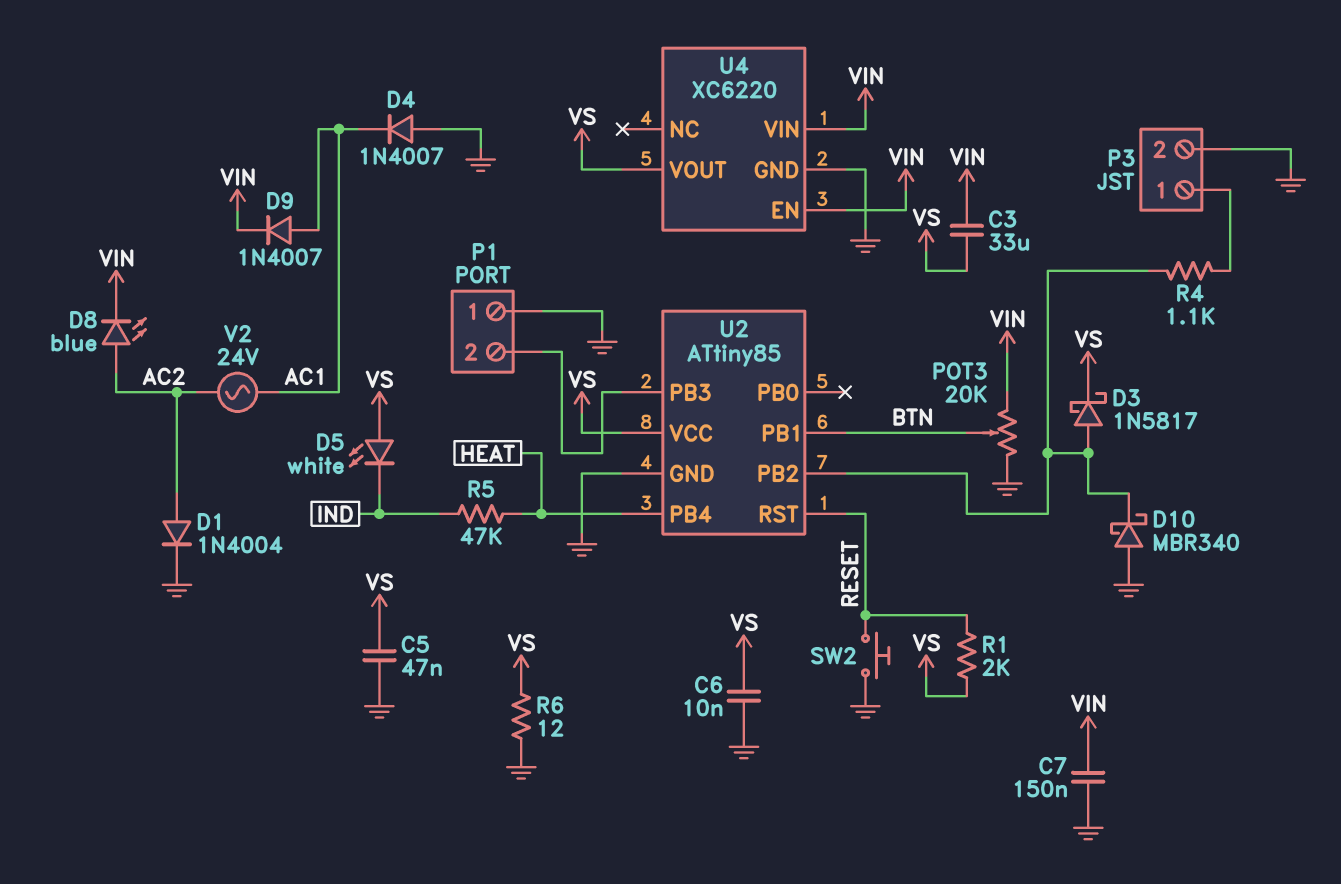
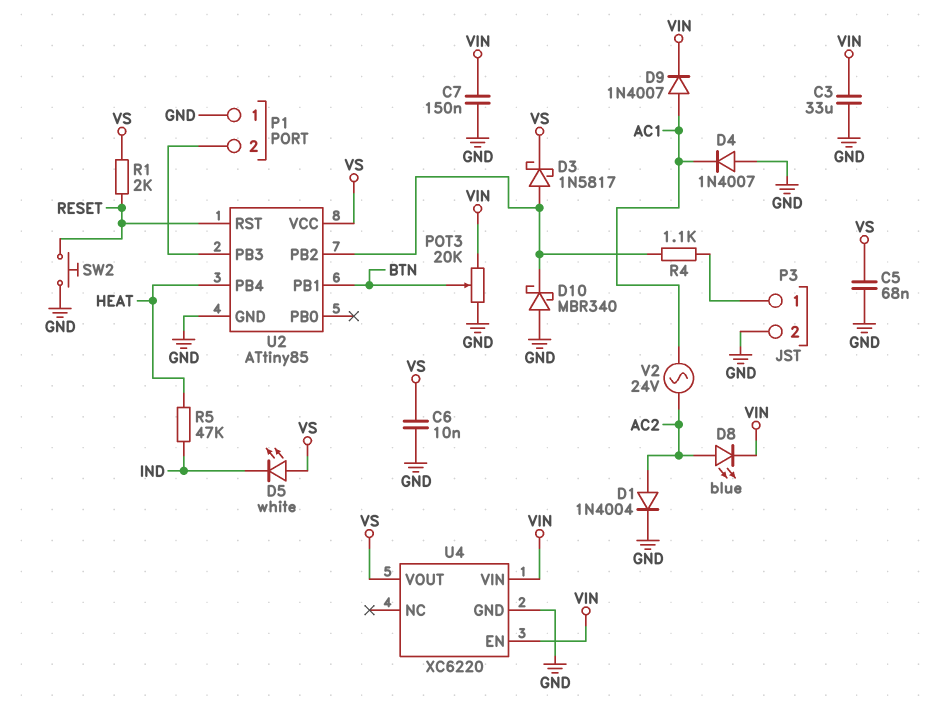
C3: 33uF (VIN, VS) -> 33uF (GND, VIN)
C5: 47nF (GND, VS) -> 68nF (GND, VS)
R6: 12 (GND, VS) -> none

